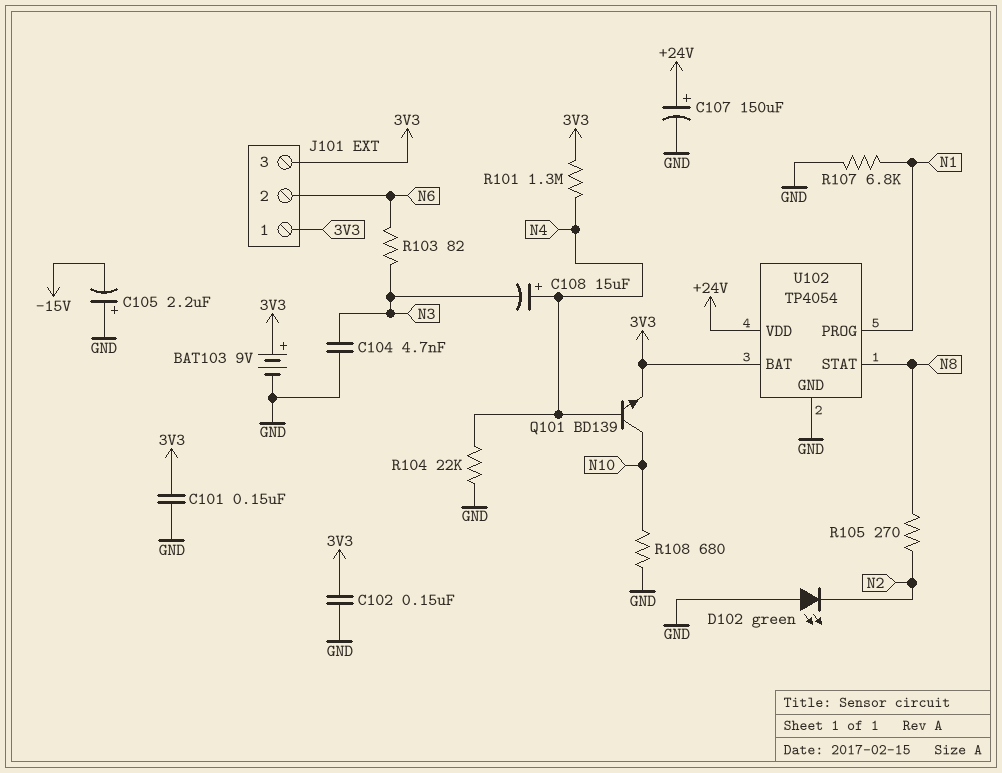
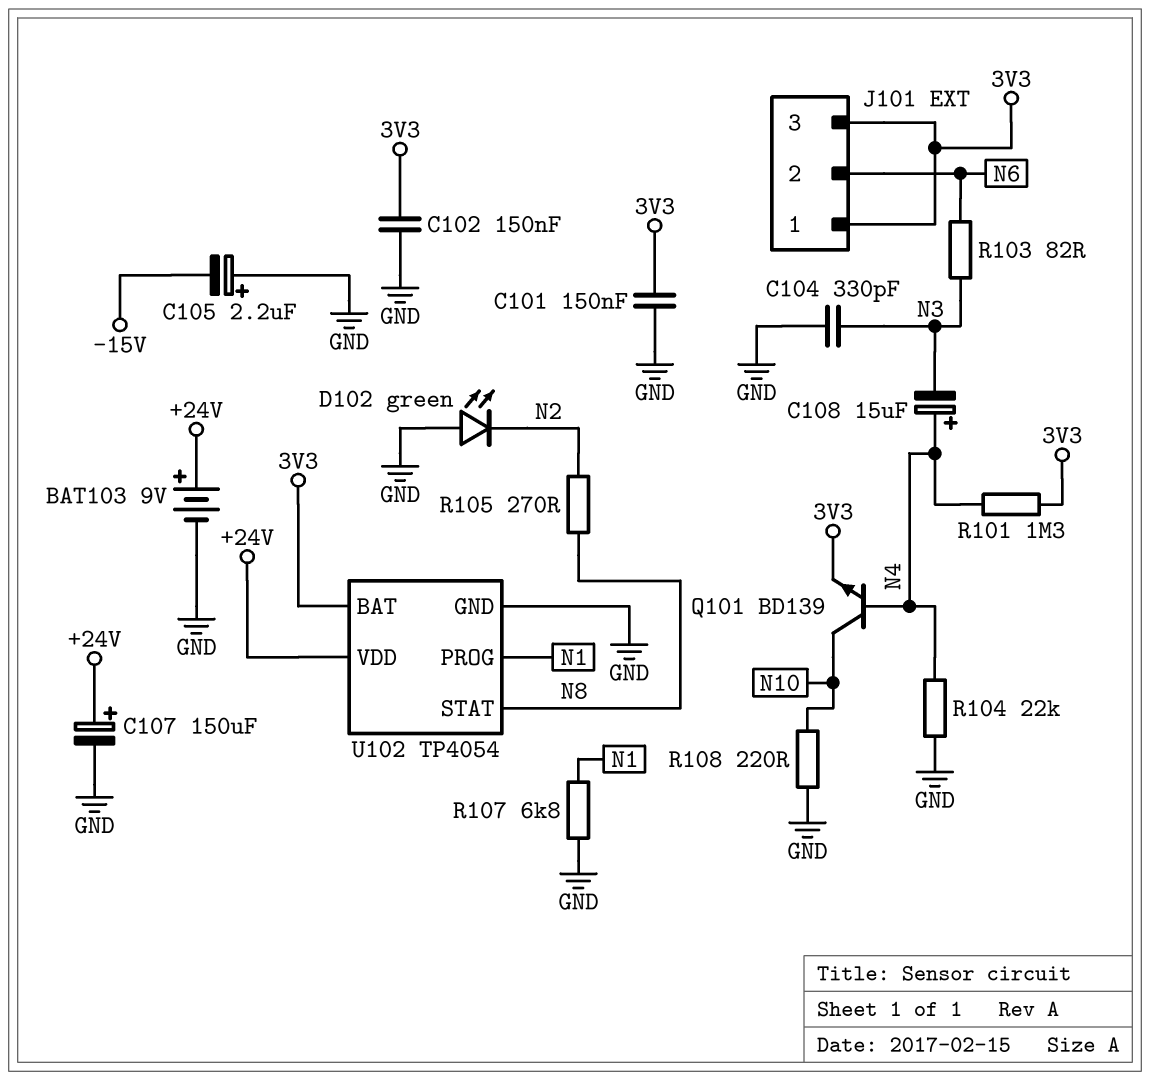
BAT103: 9V (plus 3V3, minus GND) -> 9V (plus +24V, minus GND)
C104: 4.7nF (GND, N3) -> 330pF (GND, N3)
R108: 680 (GND, N10) -> 220 (GND, N10)

